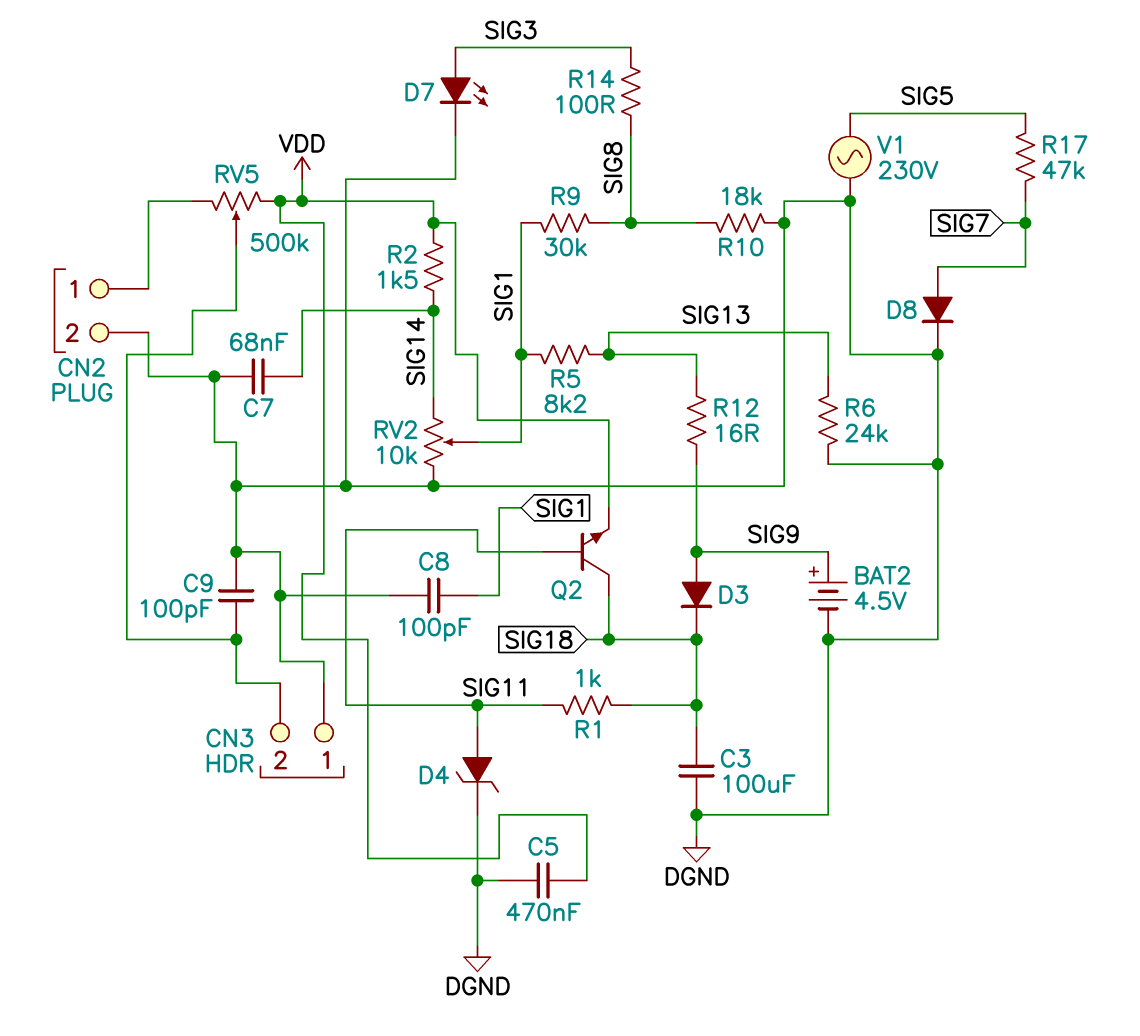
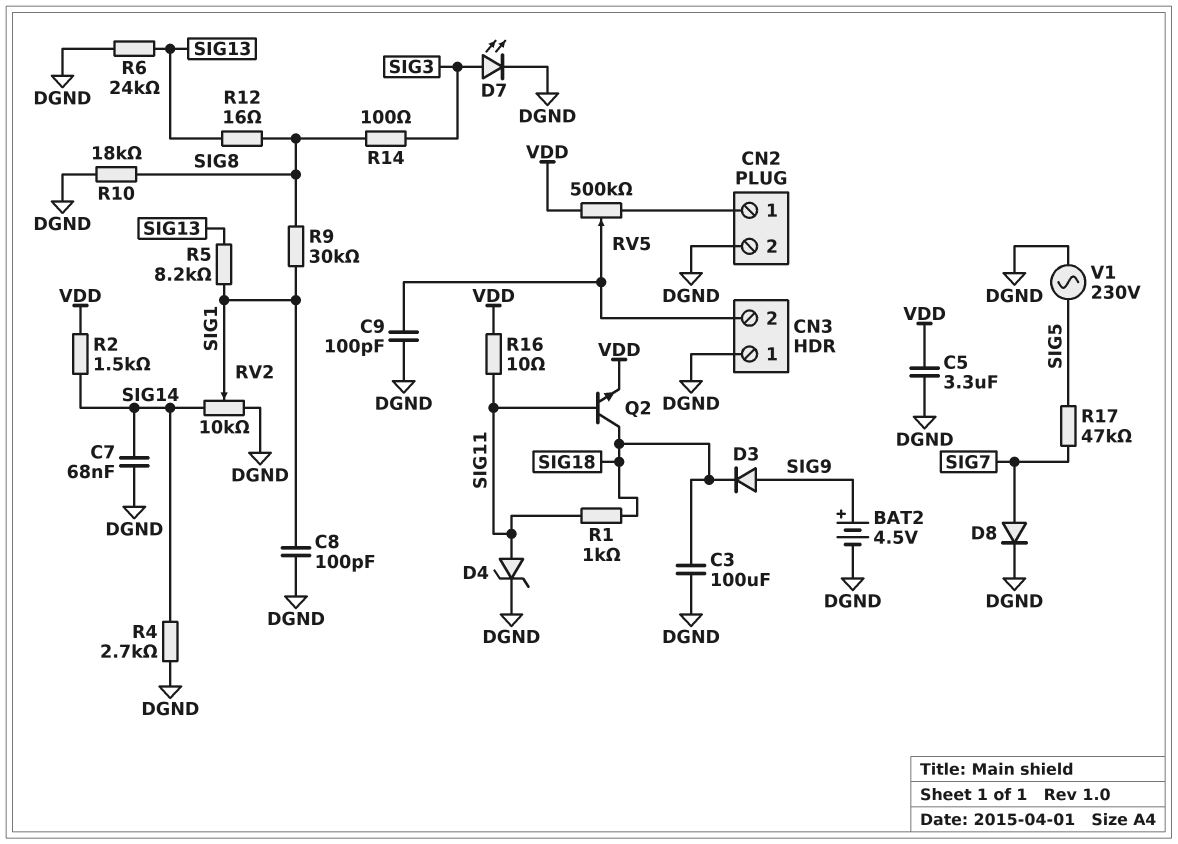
C5: 470nF (DGND, VDD) -> 3.3uF (DGND, VDD)
R4: none -> 2.7k (DGND, SIG14)
R12: 16 (SIG9, SIG13) -> 16 (SIG8, SIG13)
R16: none -> 10 (SIG11, VDD)

